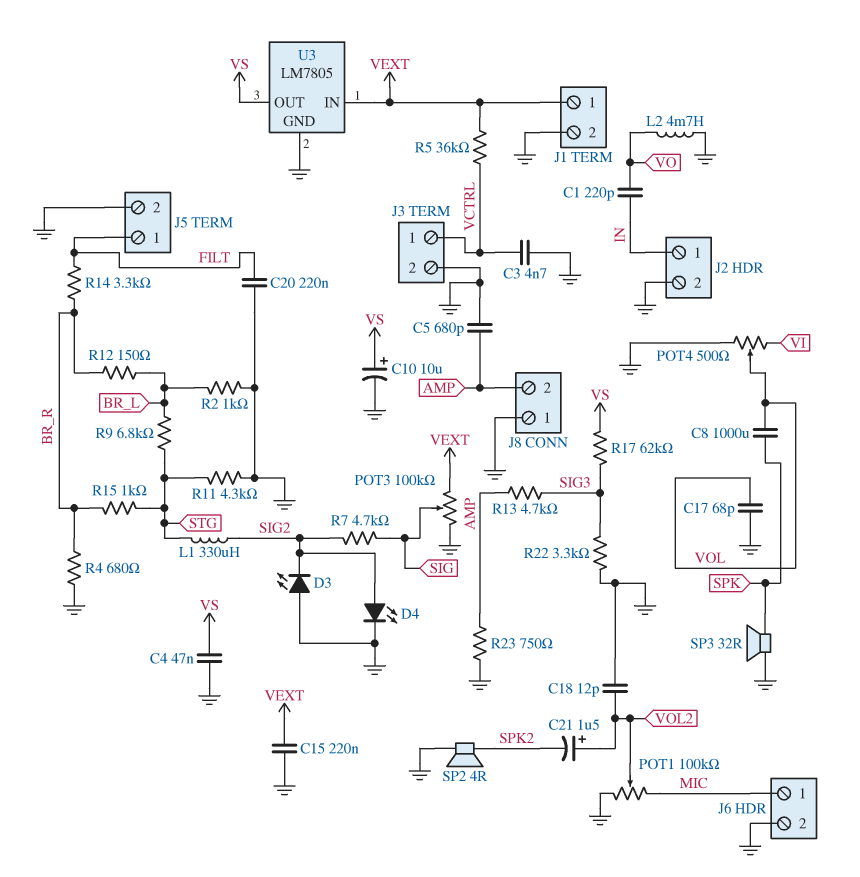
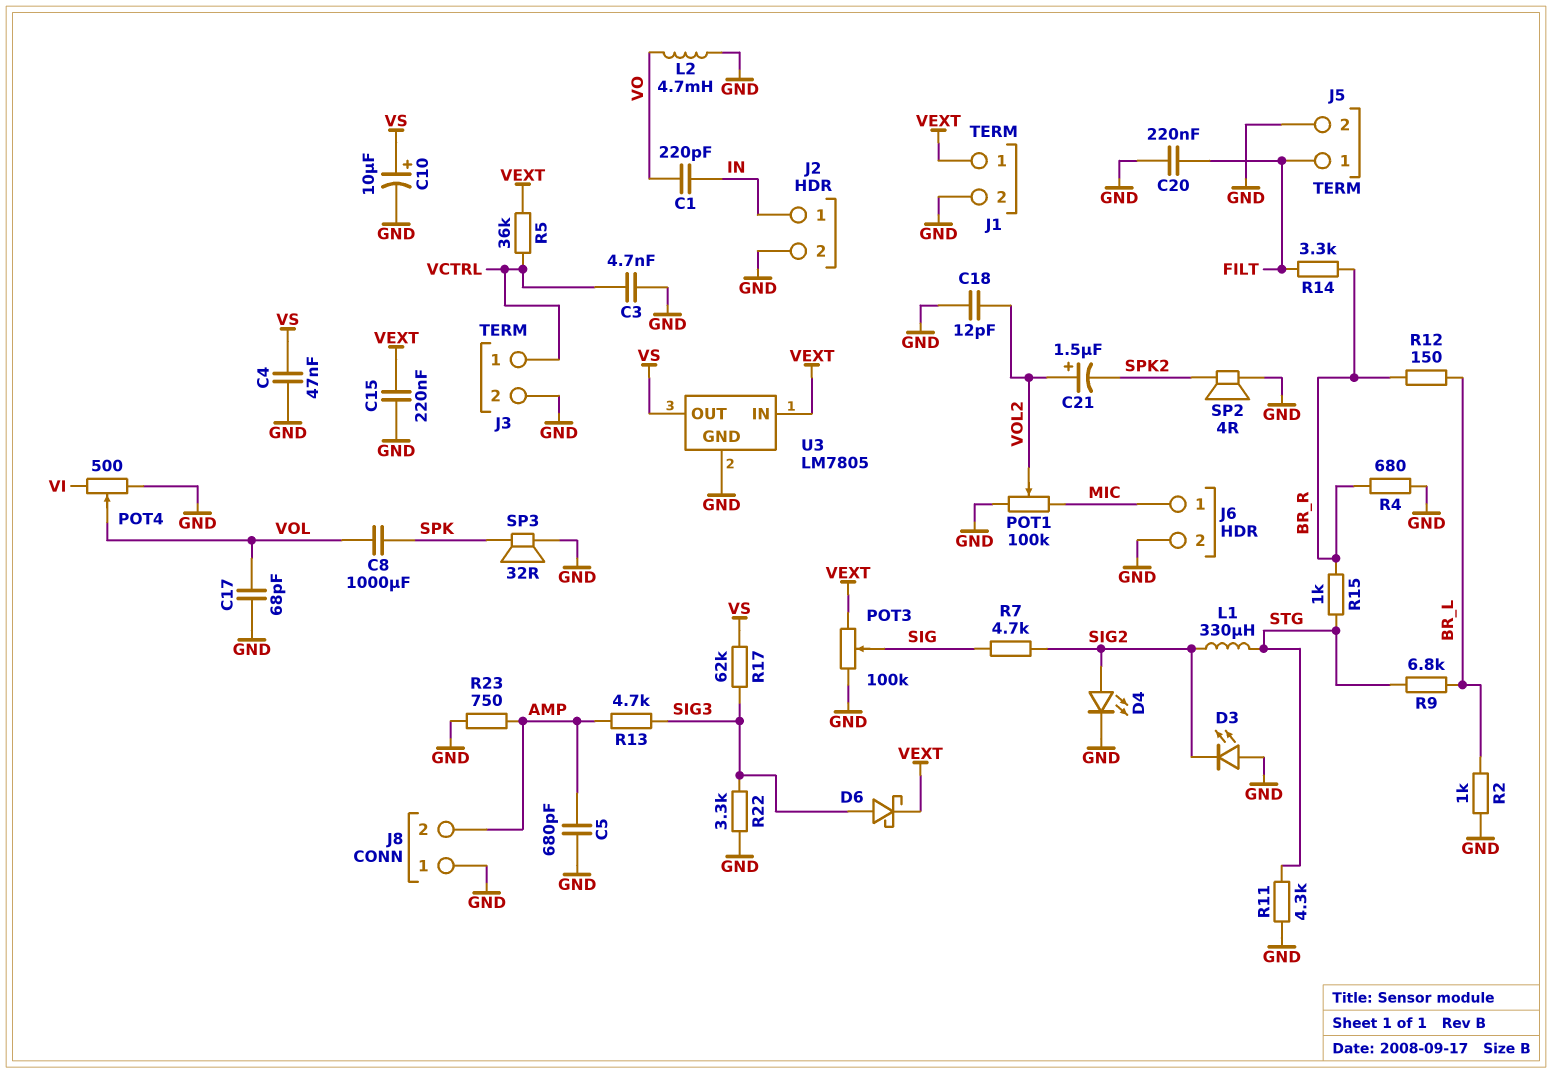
D6: none -> schottky (A SIG3, K VEXT)

